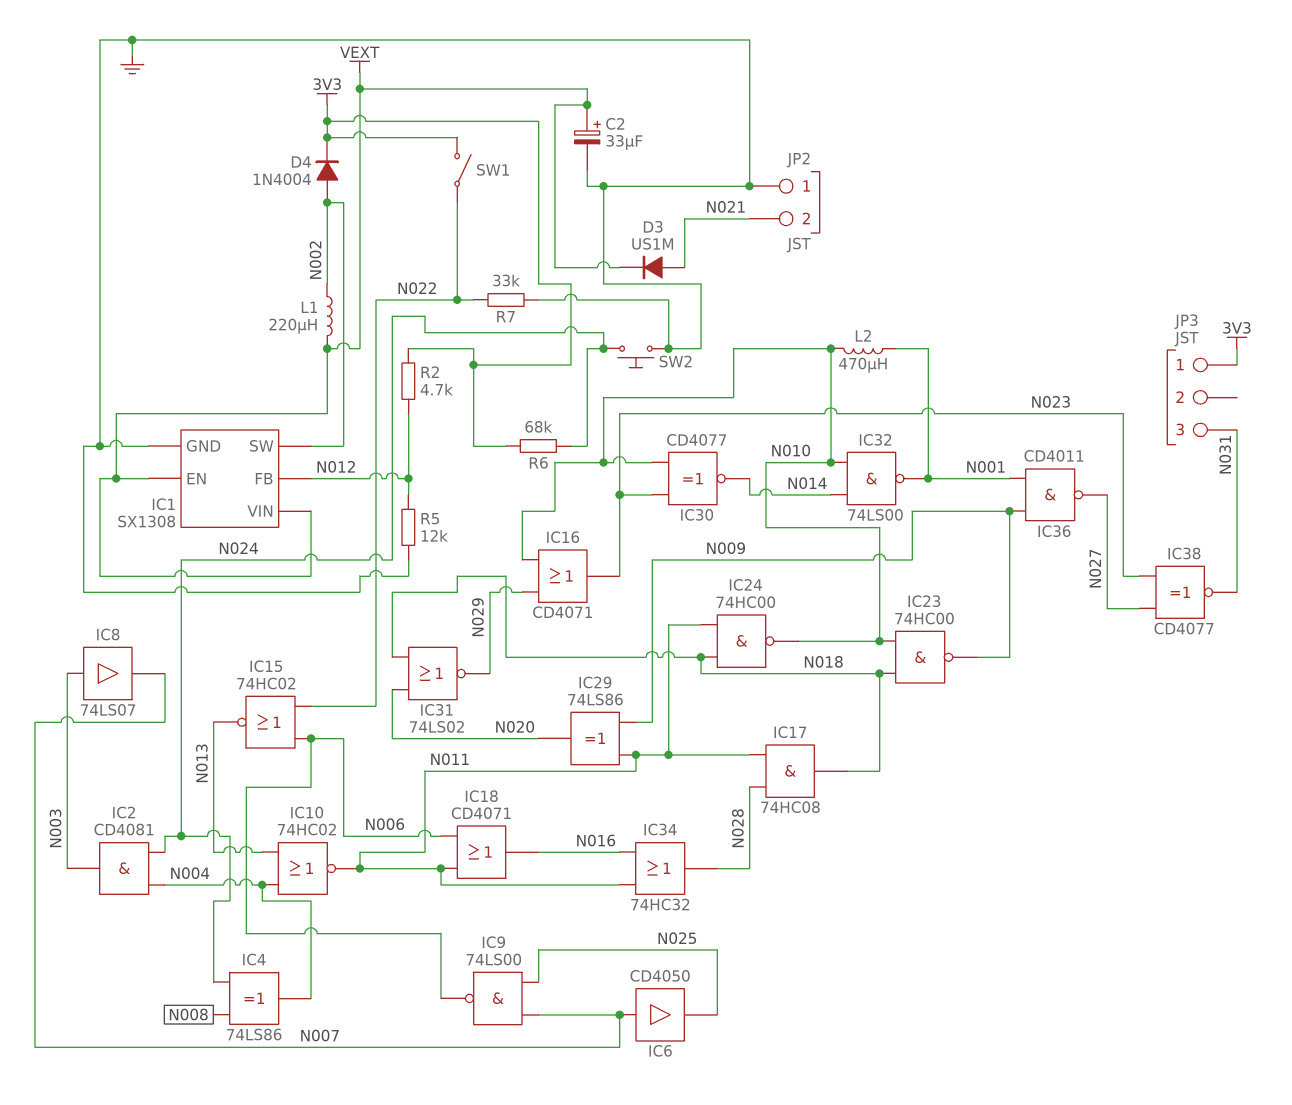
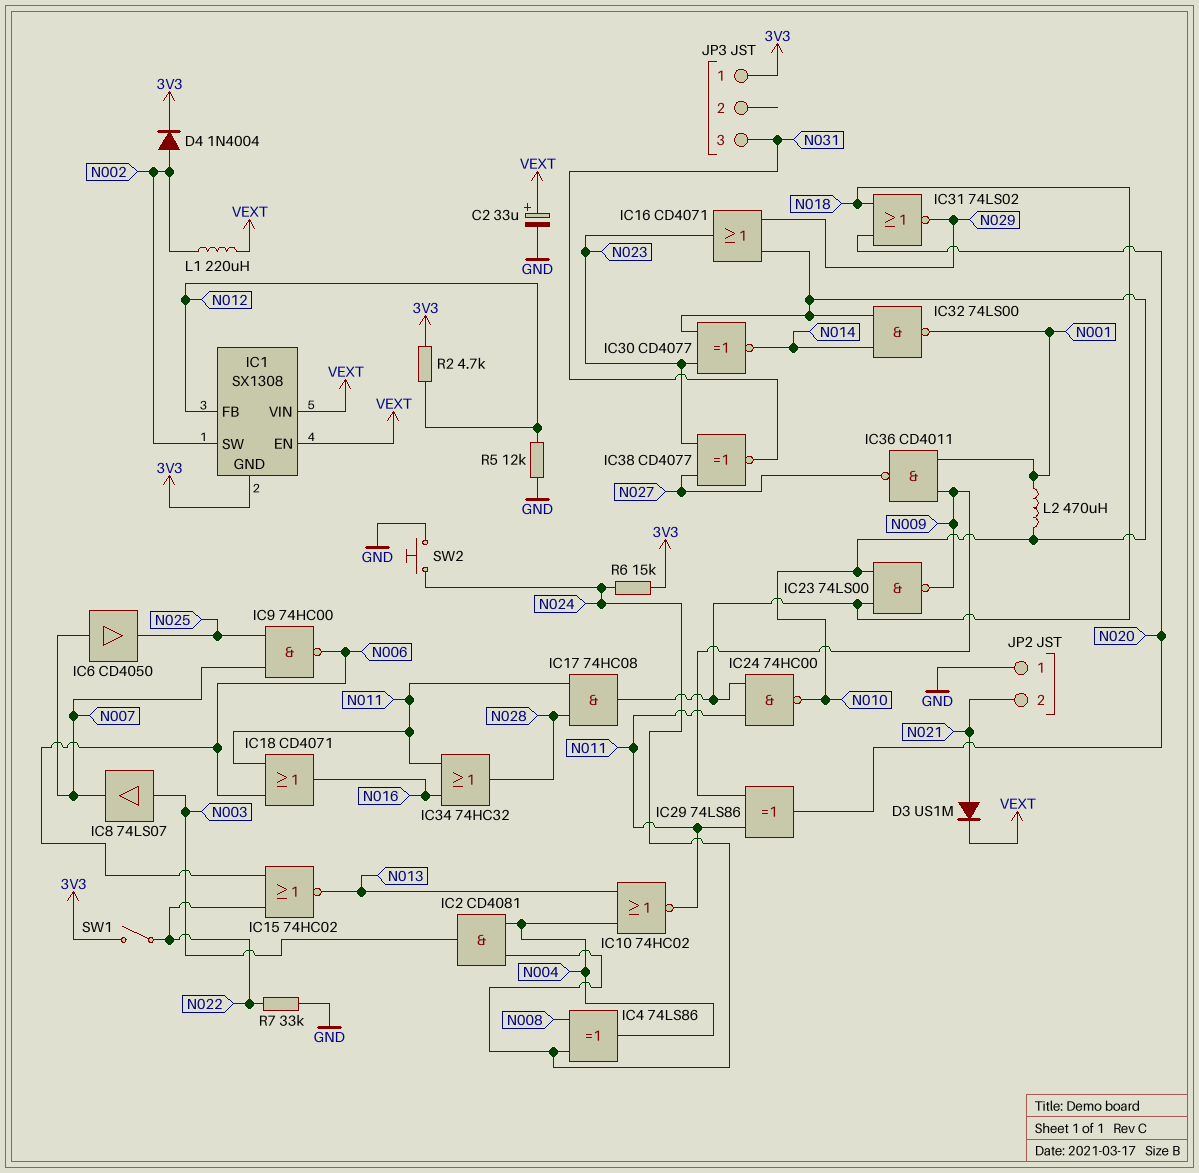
IC1 pin GND: GND -> 3V3
IC9: NAND 74LS00 (in N007, in N025, out N006) -> NAND 74HC00 (in N007, in N025, out N006)
IC23: NAND 74HC00 (in N010, in N018, out N009) -> NAND 74LS00 (in N010, in N018, out N009)
R6: 68k (3V3, N024) -> 15k (3V3, N024)

